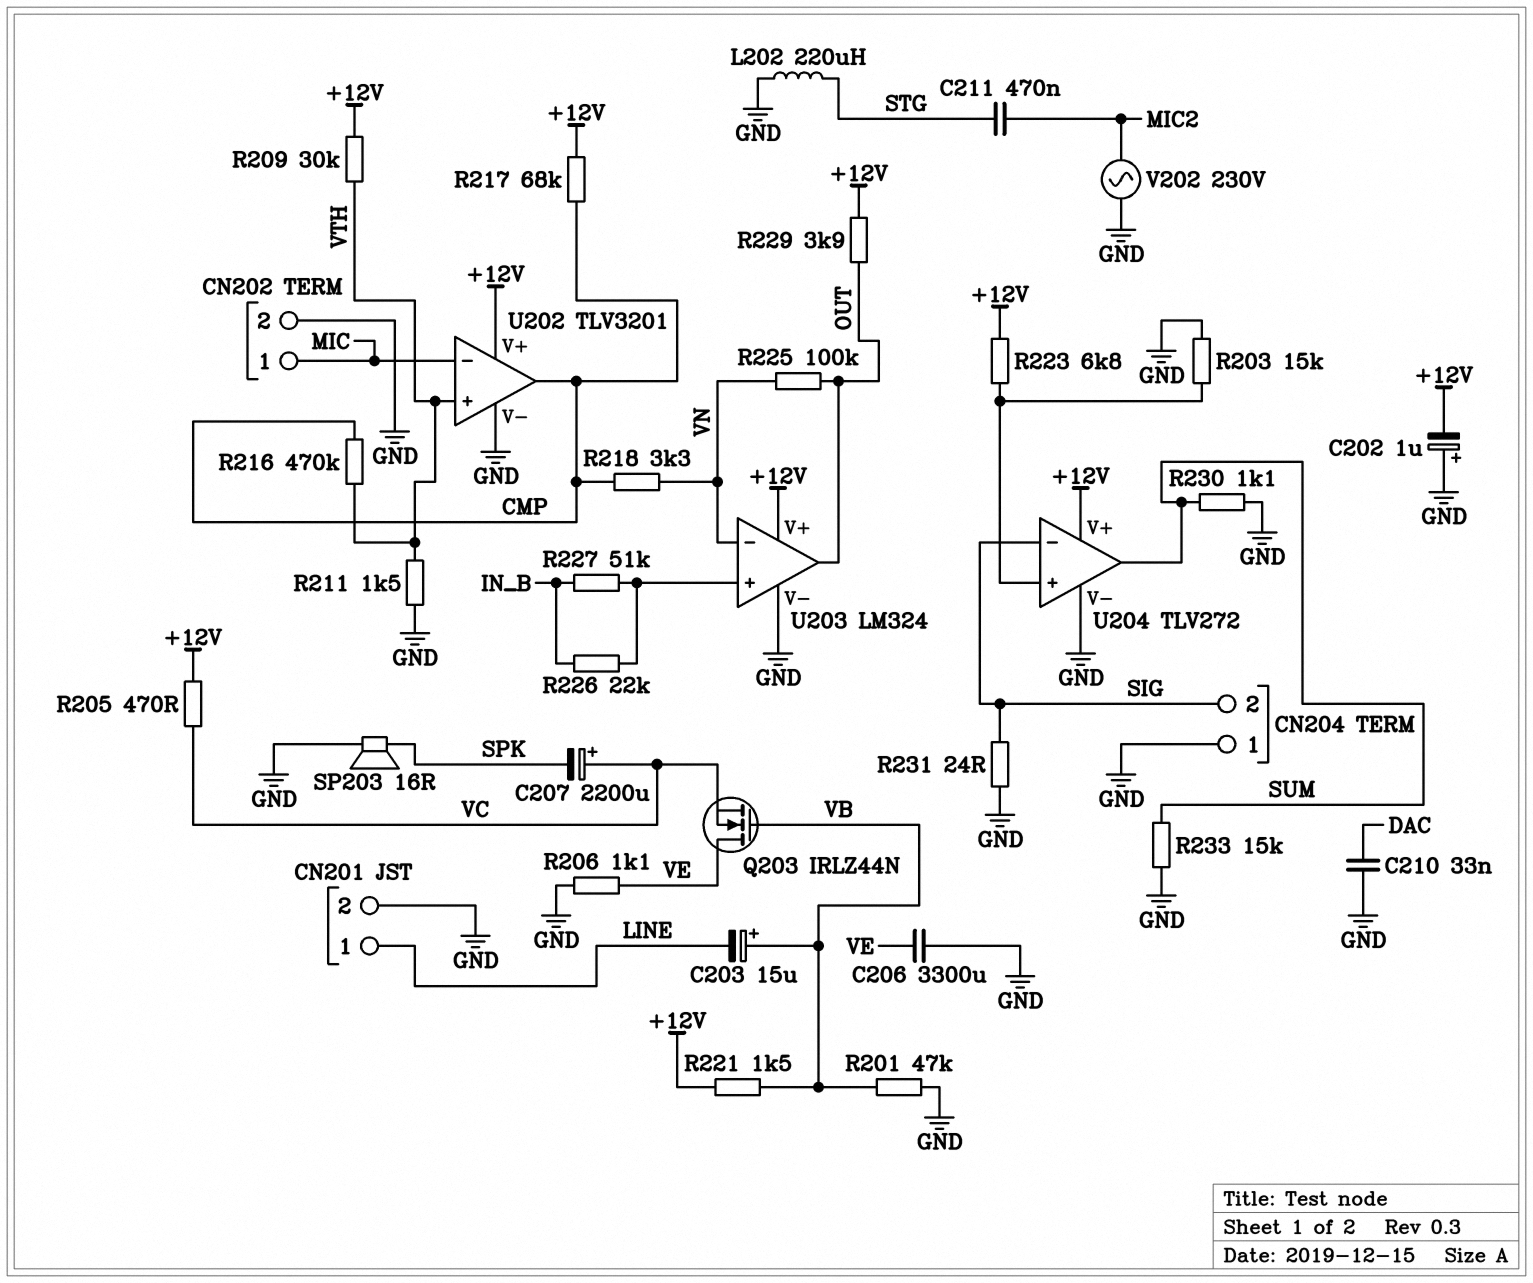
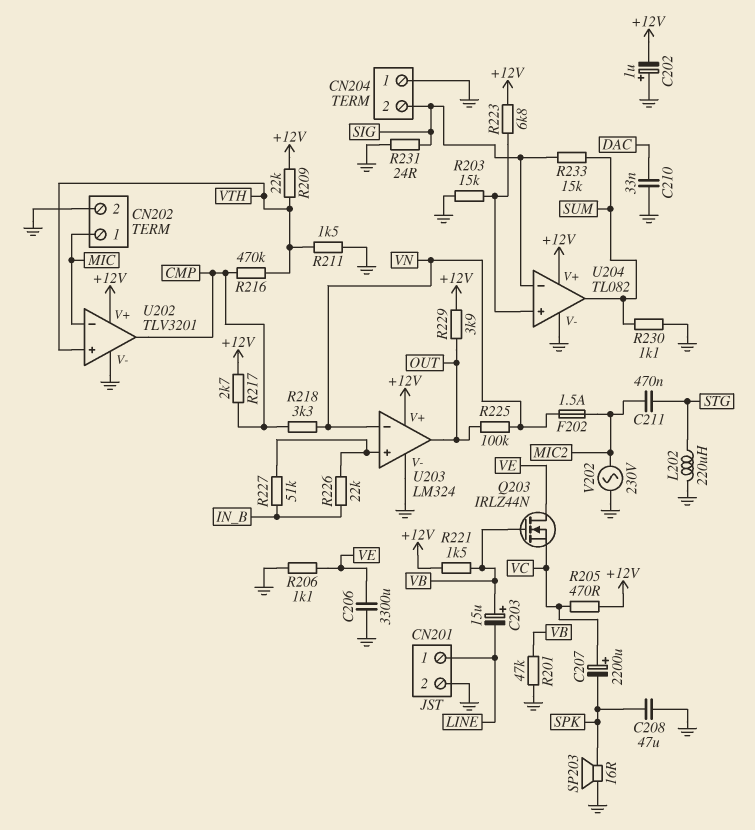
C208: none -> 47uF (GND, SPK)
F202: none -> 1.5A (MIC2, VN)
R209: 30k (+12V, VTH) -> 22k (+12V, VTH)
R217: 68k (+12V, CMP) -> 2.7k (+12V, CMP)
R233: 15k (GND, SUM) -> 15k (SIG, SUM)
U204: TLV272 -> TL082

